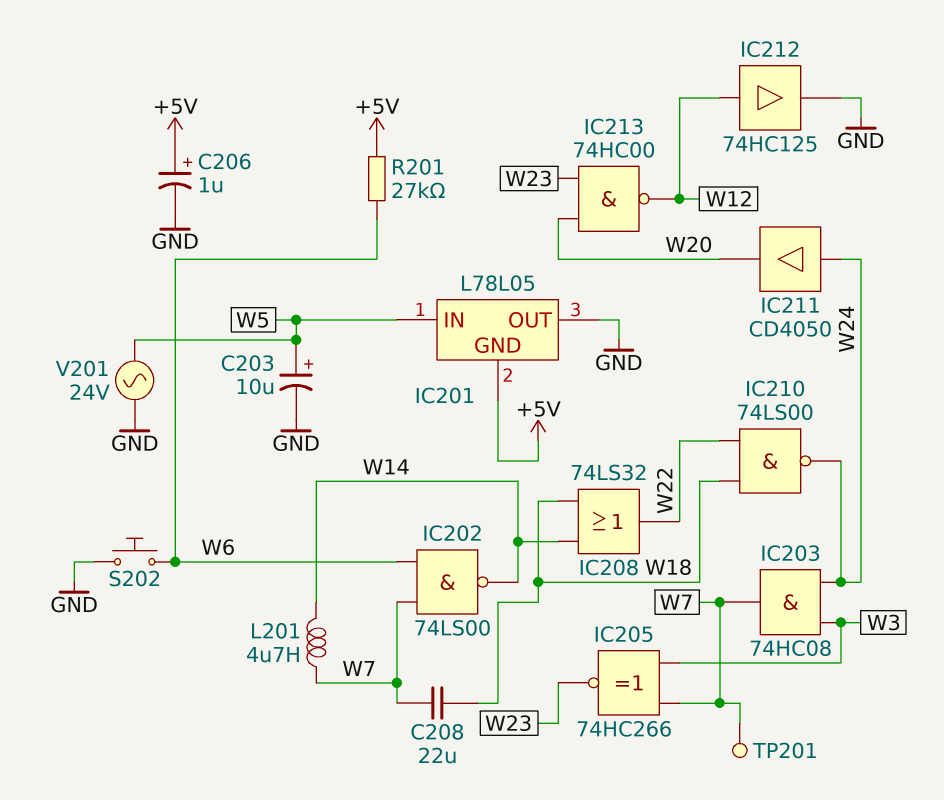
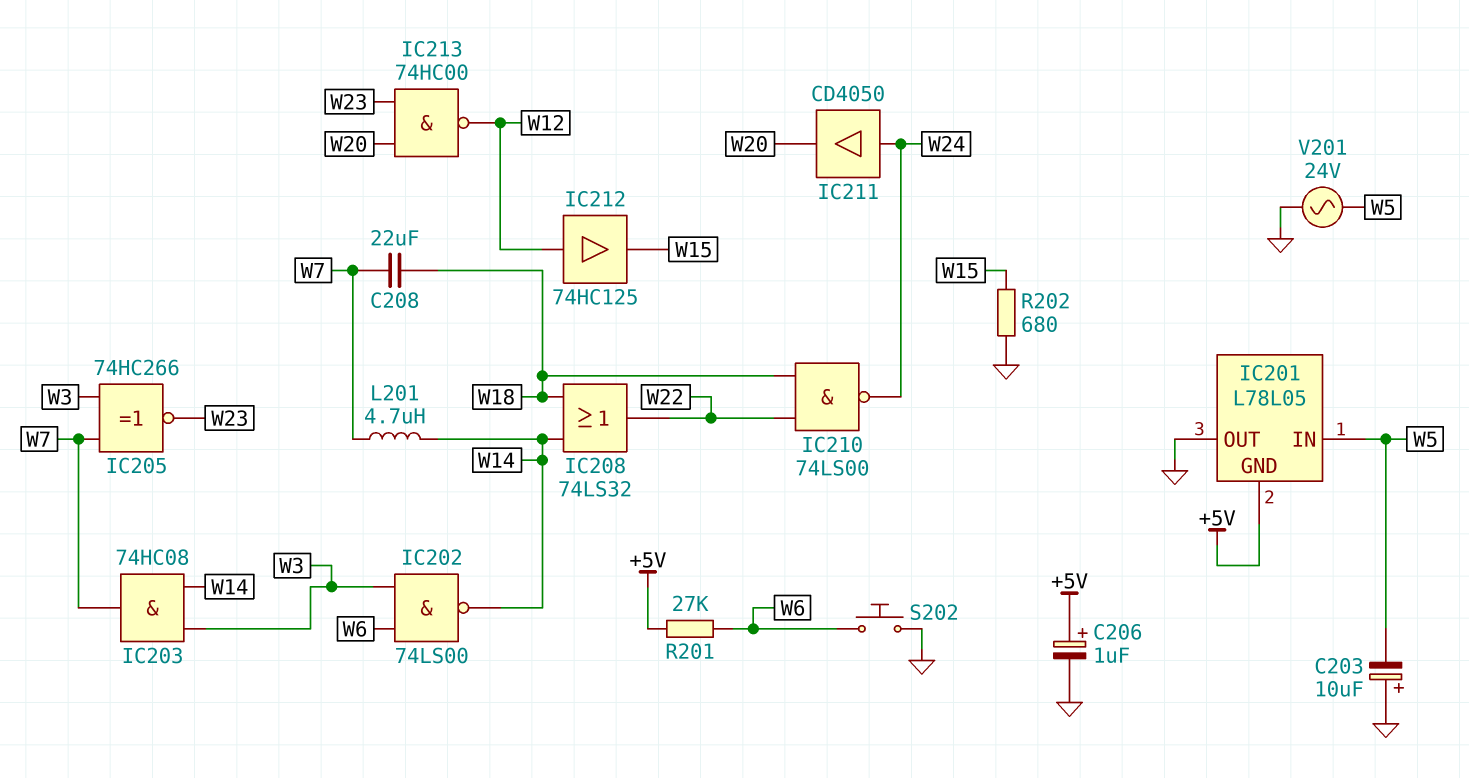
C203: 10uF (plus W5, minus GND) -> 10uF (plus GND, minus W5)
IC202: NAND 74LS00 (in W6, in W7, out W14) -> NAND 74LS00 (in W3, in W6, out W14)
IC203: AND 74HC08 (in W3, in W24, out W7) -> AND 74HC08 (in W3, in W14, out W7)
IC212: buffer 74HC125 (in W12, out GND) -> buffer 74HC125 (in W12, out W15)
R202: none -> 680 (GND, W15)
TP201: test point (W7) -> none

